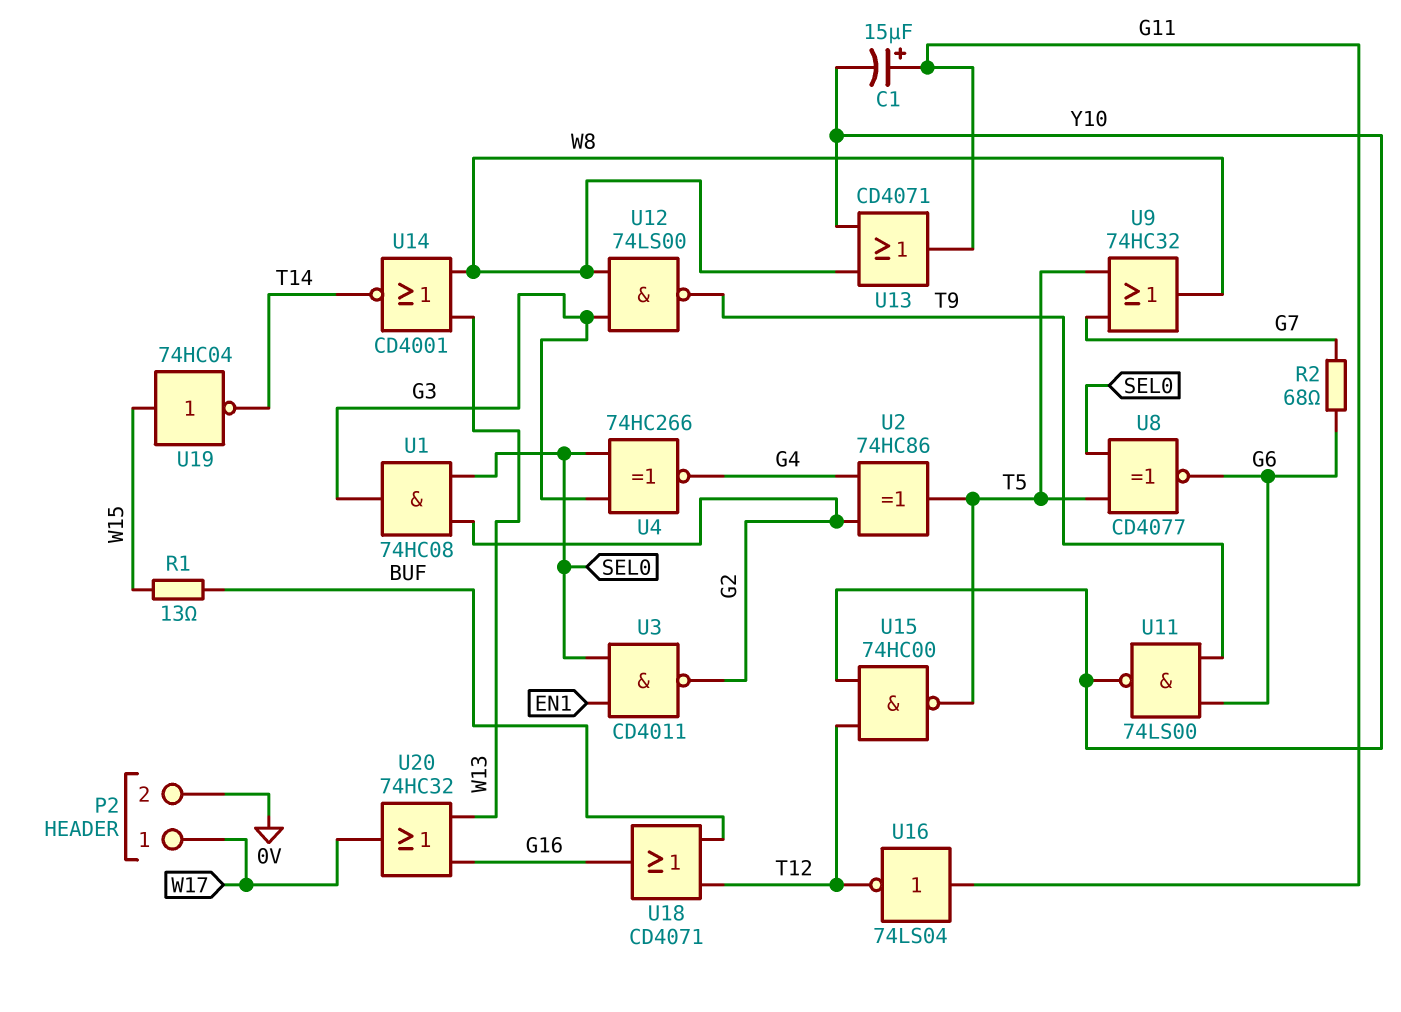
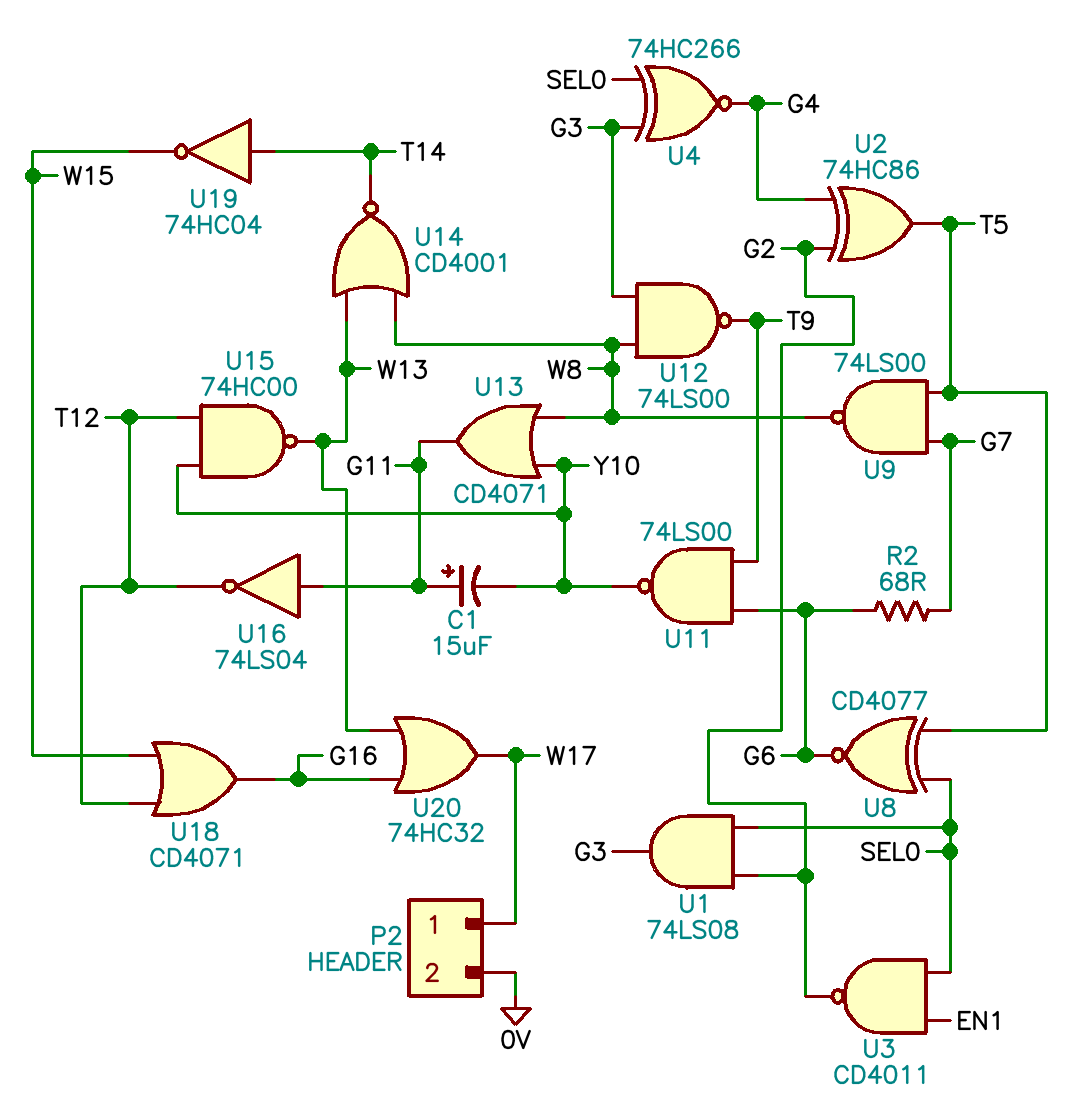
R1: 13 (BUF, W15) -> none
U1: AND 74HC08 (in G2, in SEL0, out G3) -> AND 74LS08 (in G2, in SEL0, out G3)
U9: OR 74HC32 (in G7, in T5, out W8) -> NAND 74LS00 (in G7, in T5, out W8)
U15: NAND 74HC00 (in T12, in Y10, out T5) -> NAND 74HC00 (in T12, in Y10, out W13)
U18: OR CD4071 (in BUF, in T12, out G16) -> OR CD4071 (in T12, in W15, out G16)
U19: NOT 74HC04 (in W15, out T14) -> NOT 74HC04 (in T14, out W15)

